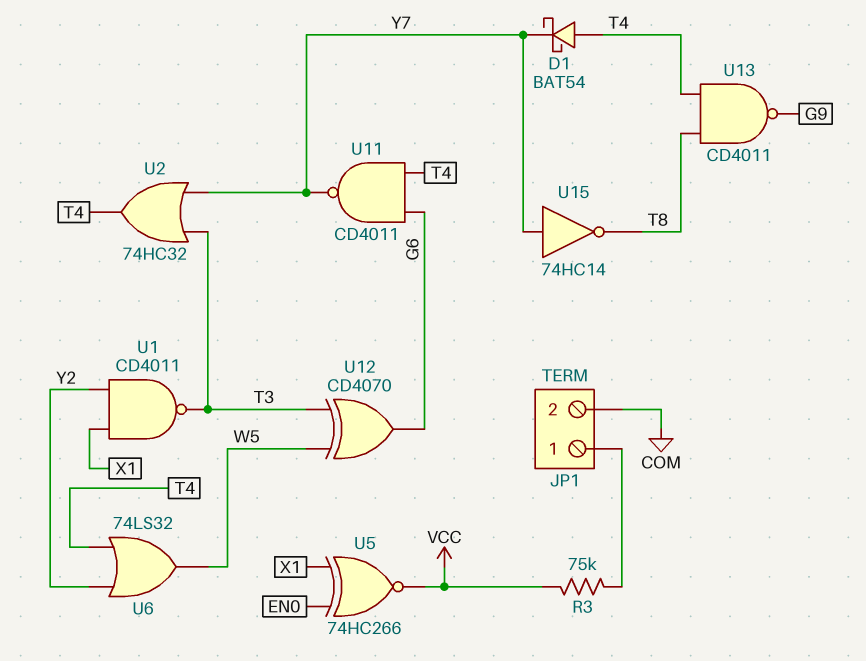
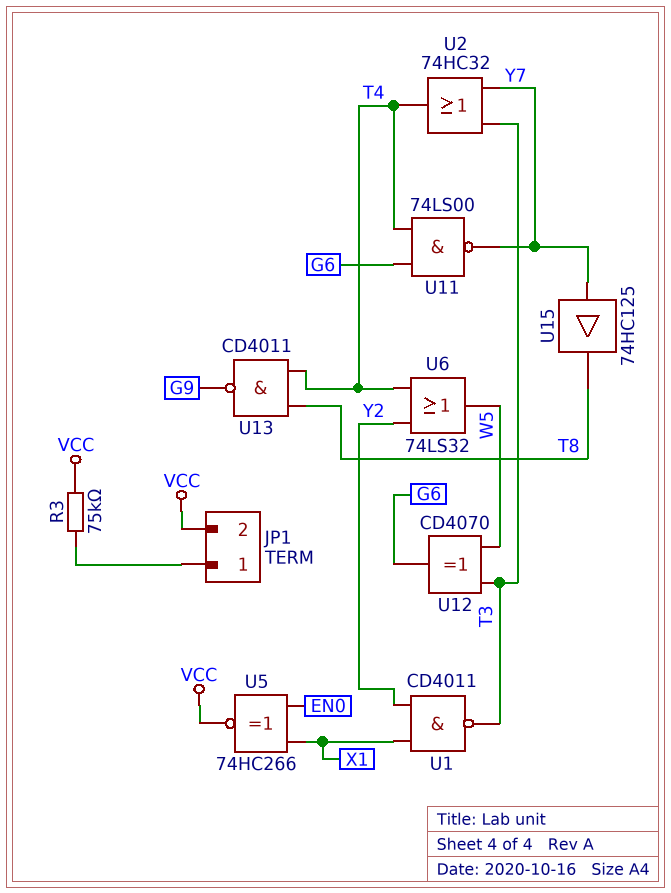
D1: schottky BAT54 (A T4, K Y7) -> none
JP1 pin 2: COM -> VCC
U11: NAND CD4011 (in G6, in T4, out Y7) -> NAND 74LS00 (in G6, in T4, out Y7)
U15: NOT 74HC14 (in Y7, out T8) -> buffer 74HC125 (in Y7, out T8)

